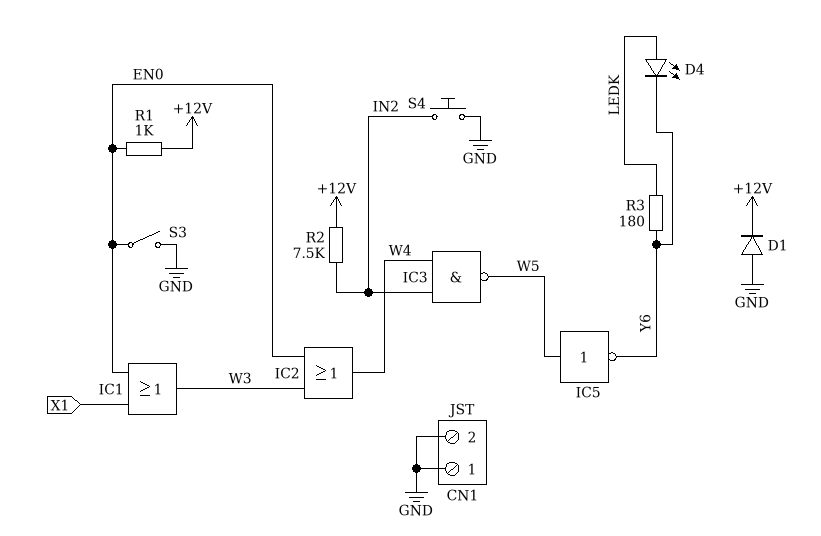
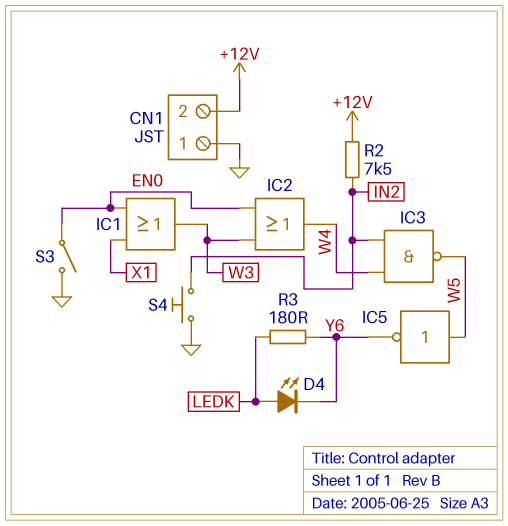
CN1 pin 2: GND -> +12V
D1: diode (A GND, K +12V) -> none
R1: 1k (+12V, EN0) -> none

